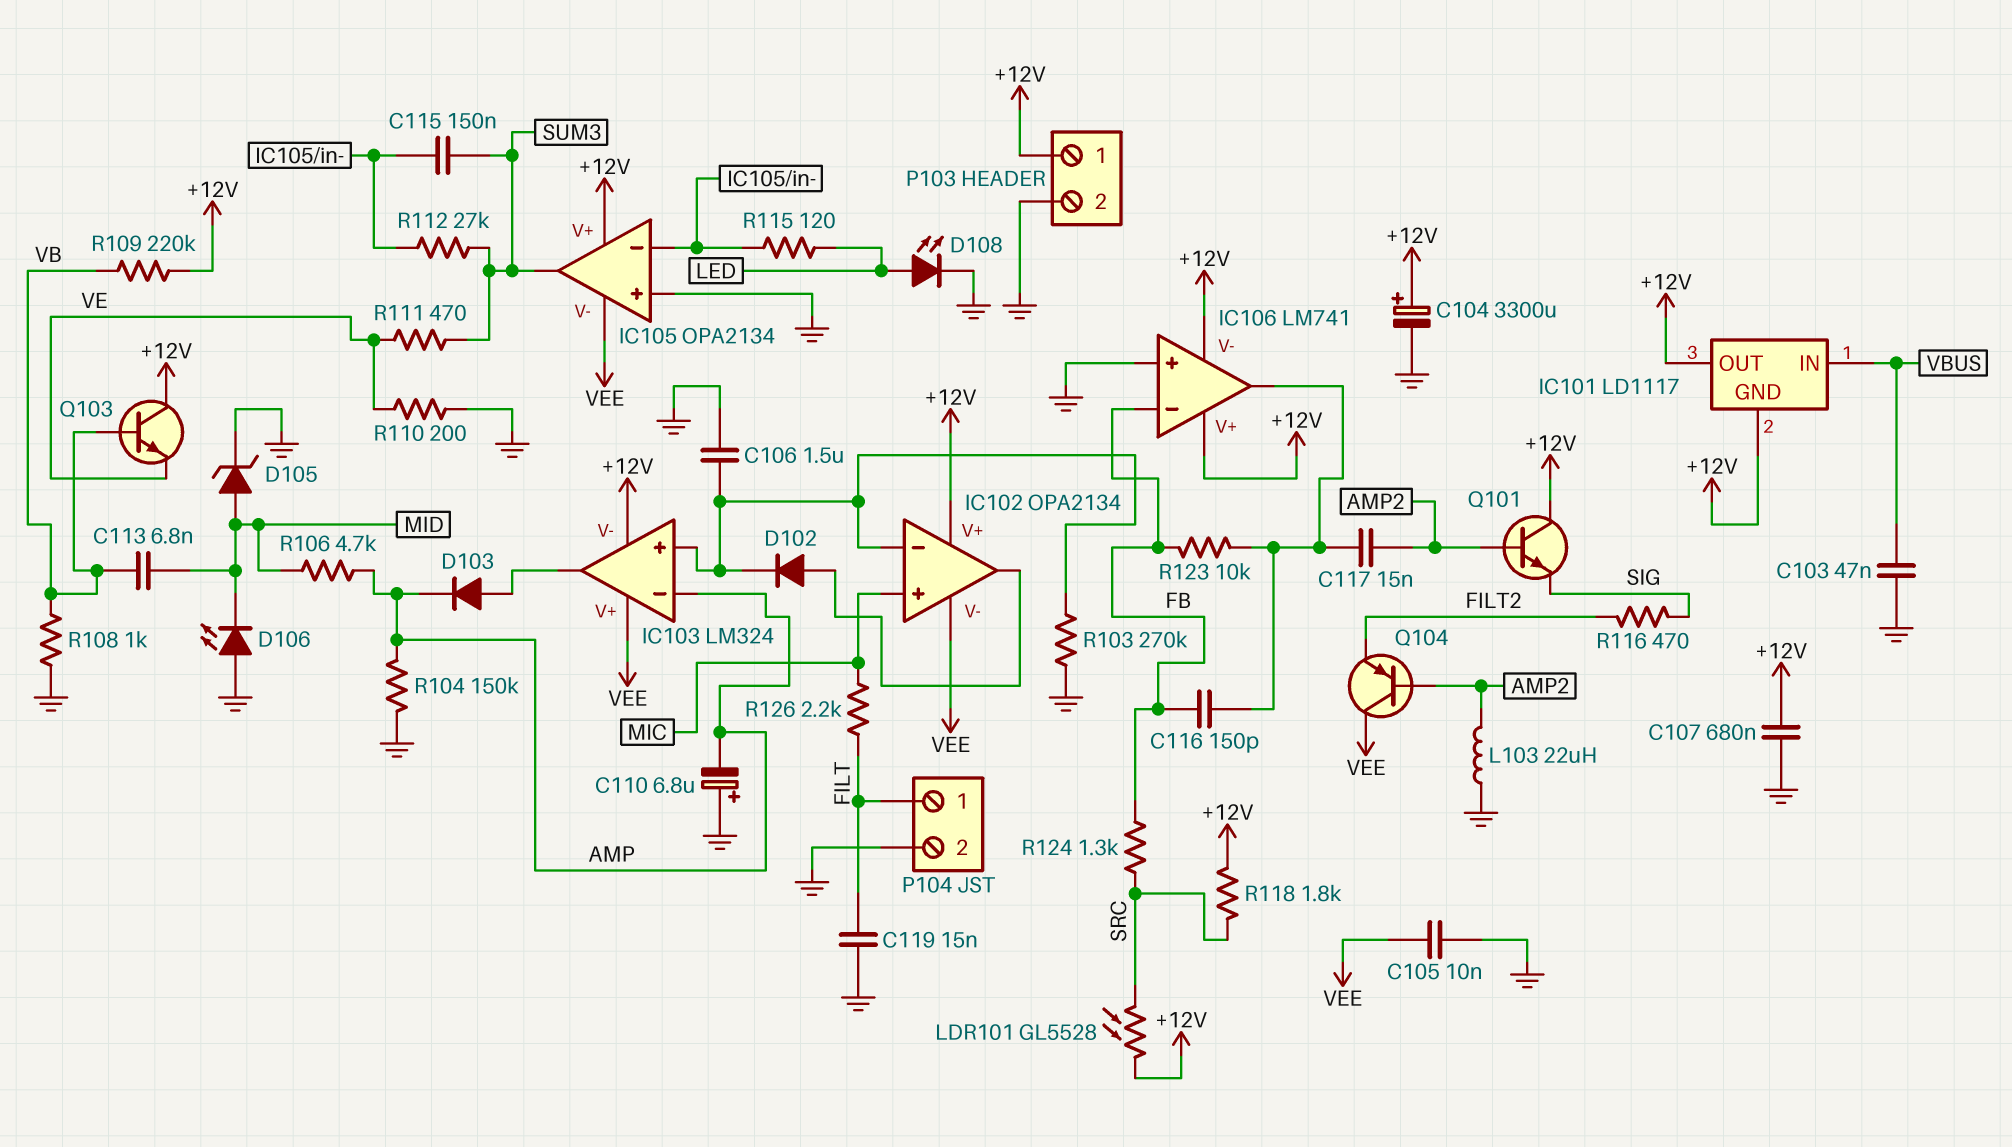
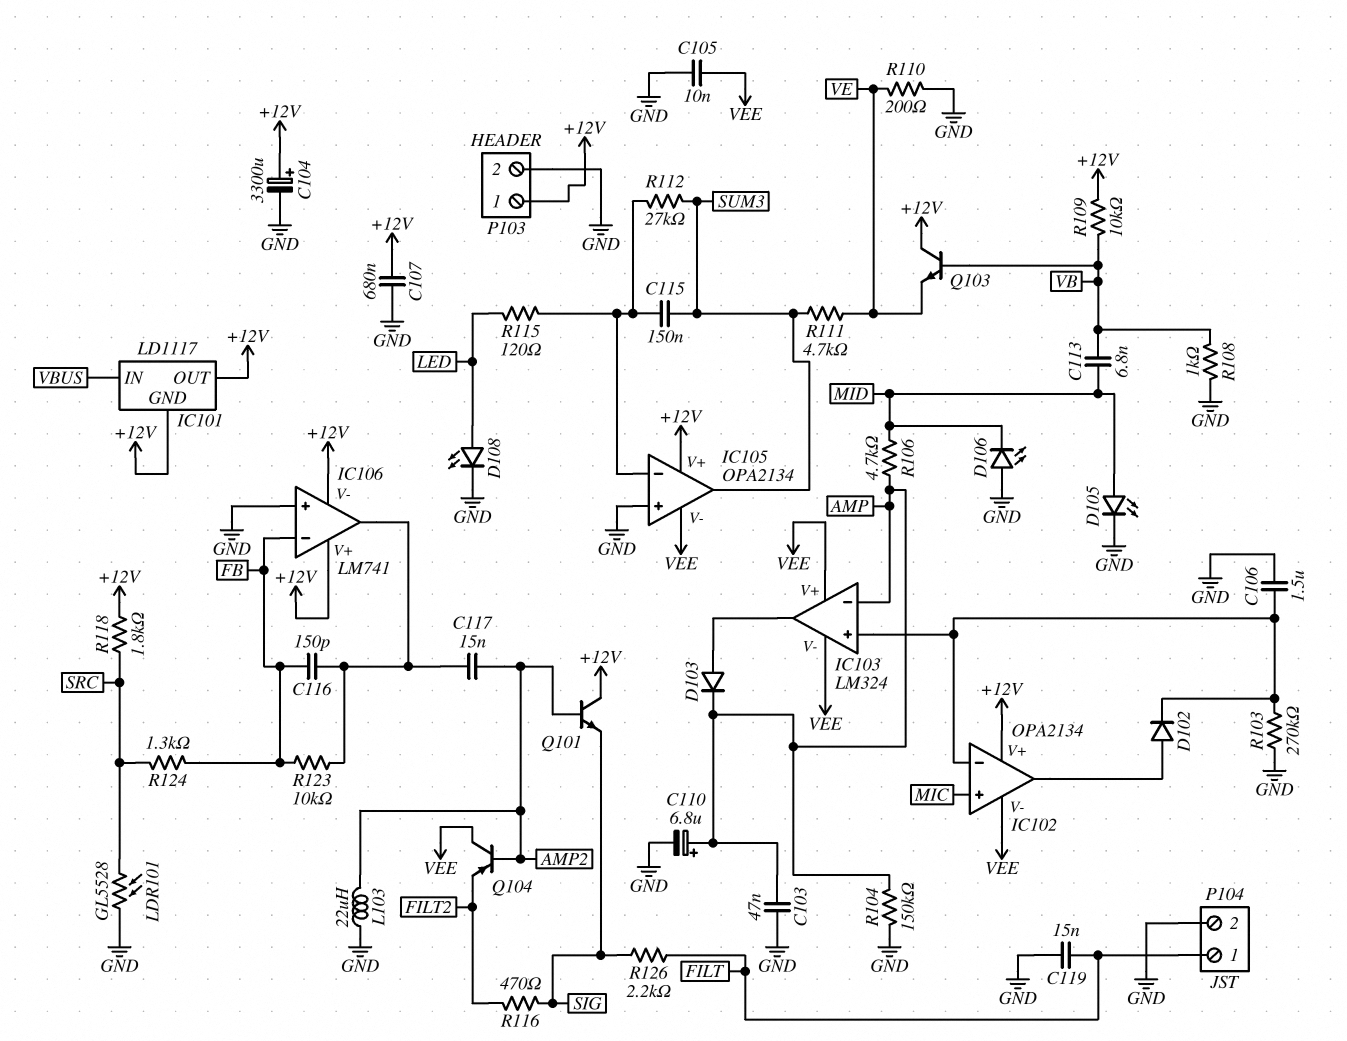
C103: 47nF (GND, VBUS) -> 47nF (AMP, GND)
C110: 6.8uF (plus GND, minus AMP) -> 6.8uF (plus AMP, minus GND)
D105: zener (A MID, K GND) -> LED (A MID, K GND)
IC103 pin V-: +12V -> VEE
LDR101: GL5528 (+12V, SRC) -> GL5528 (GND, SRC)
R109: 220k (+12V, VB) -> 10k (+12V, VB)
R111: 470 (SUM3, VE) -> 4.7k (SUM3, VE)
R126: 2.2k (FILT, MIC) -> 2.2k (FILT, SIG)

